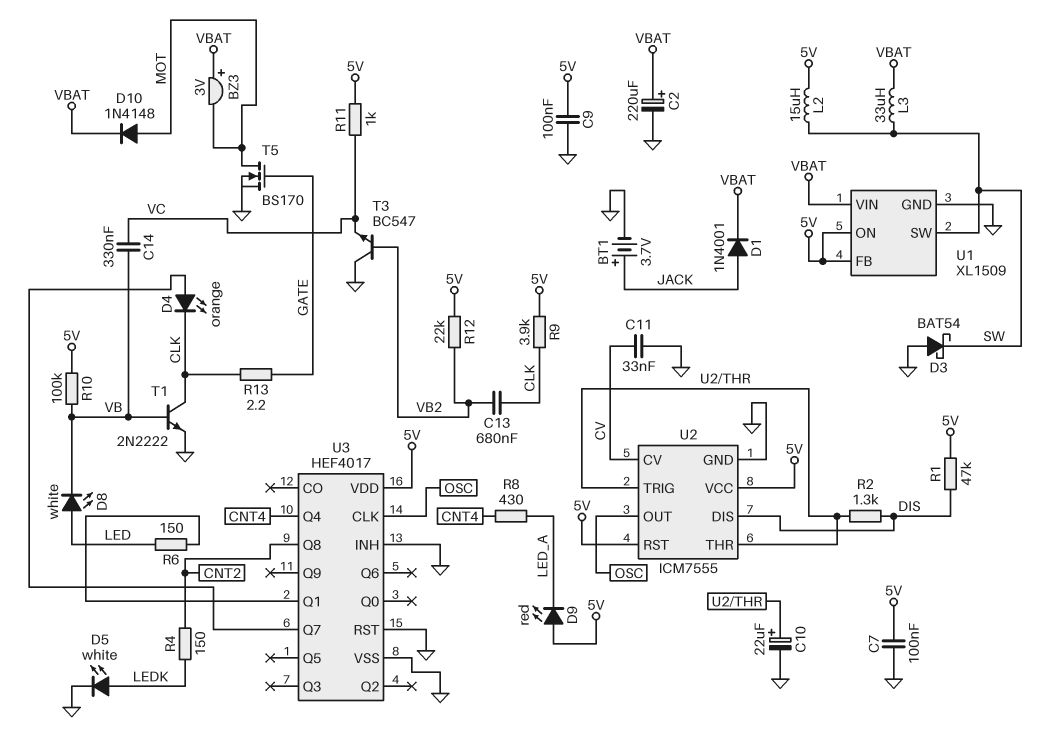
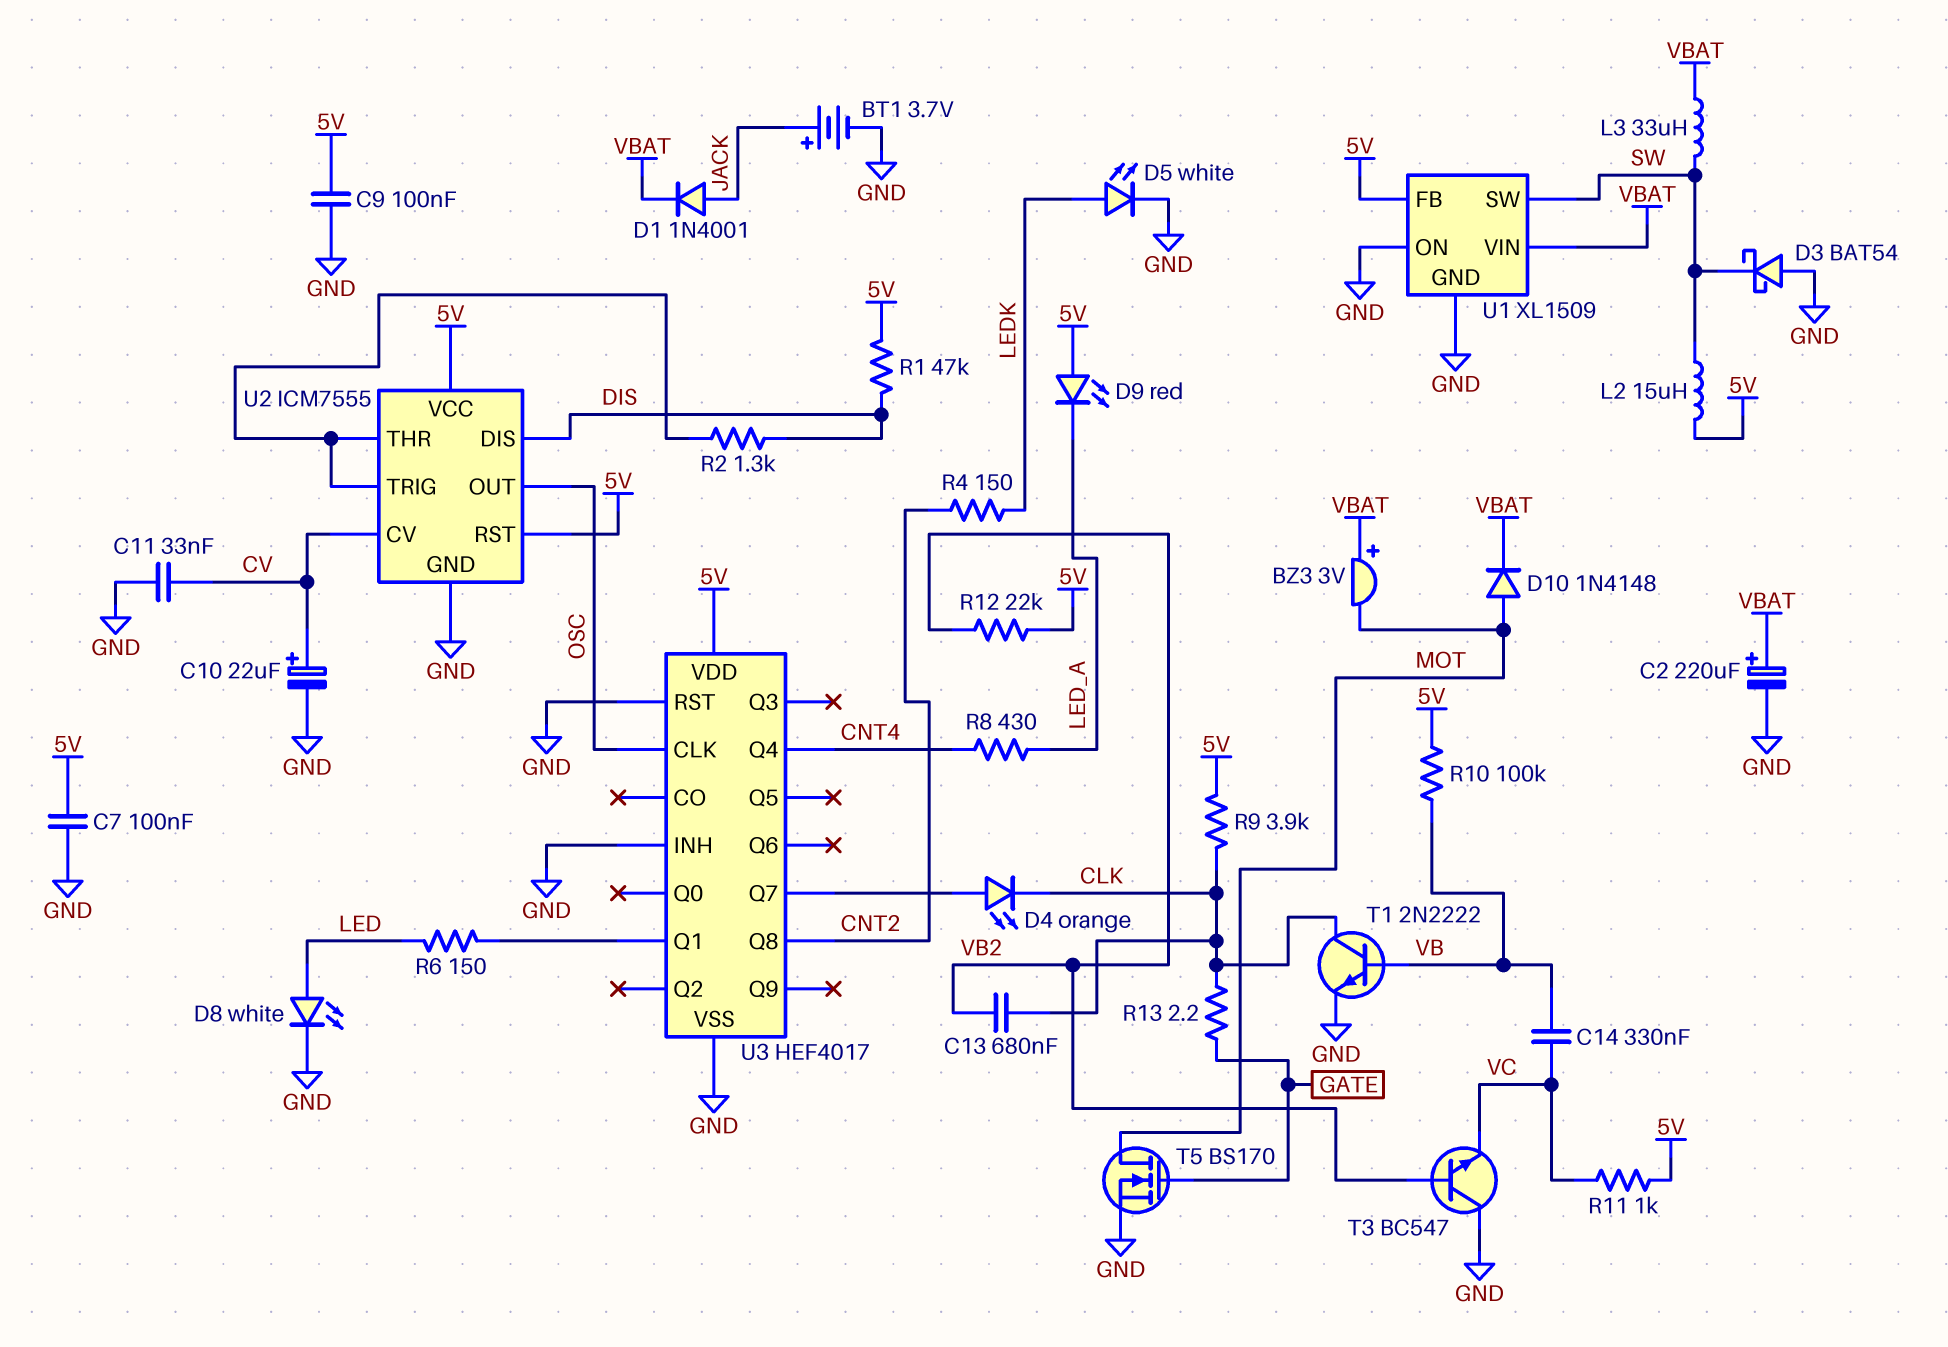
C10: 22uF (plus U2/THR, minus GND) -> 22uF (plus CV, minus GND)
D8: LED white (A LED, K VB) -> LED white (A LED, K GND)
U1 pin ON: 5V -> GND

